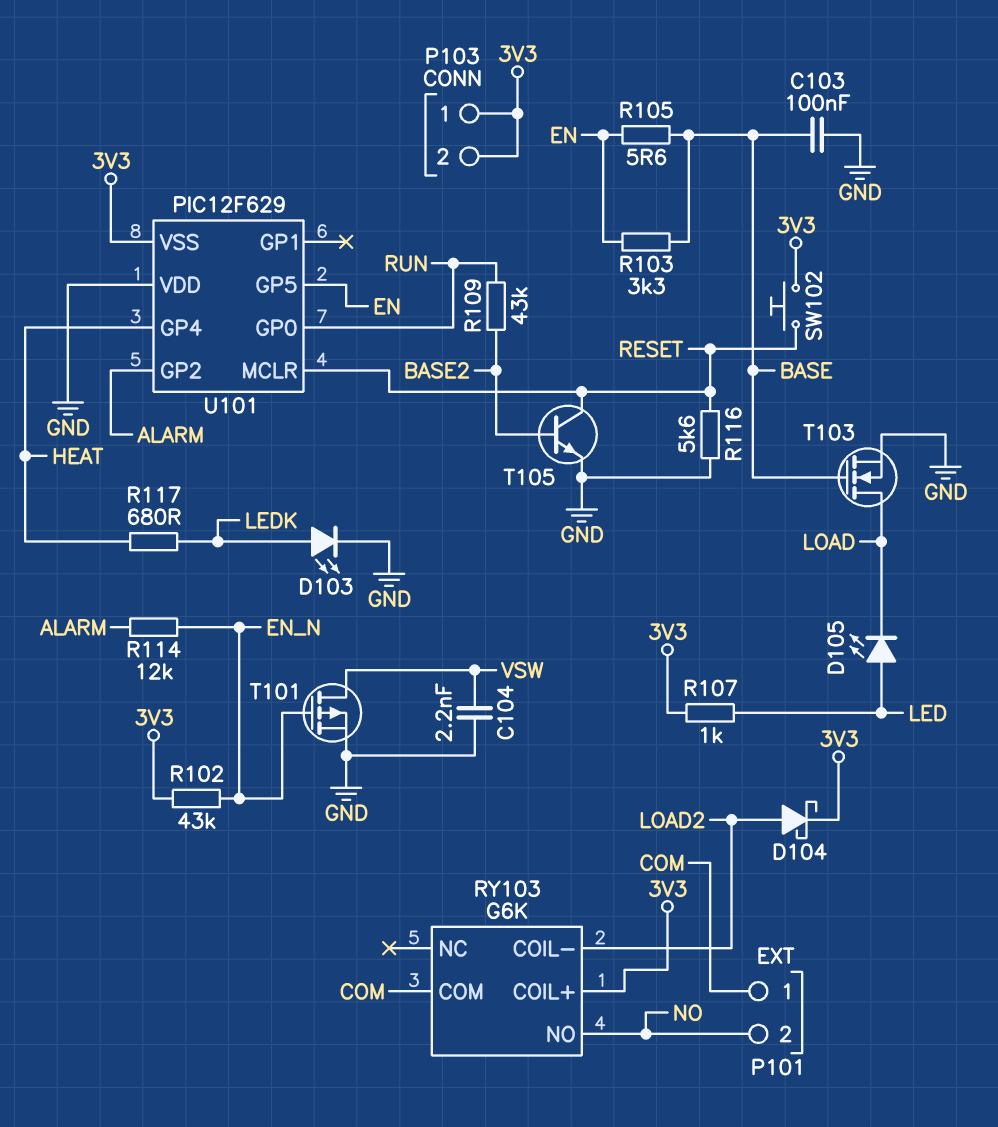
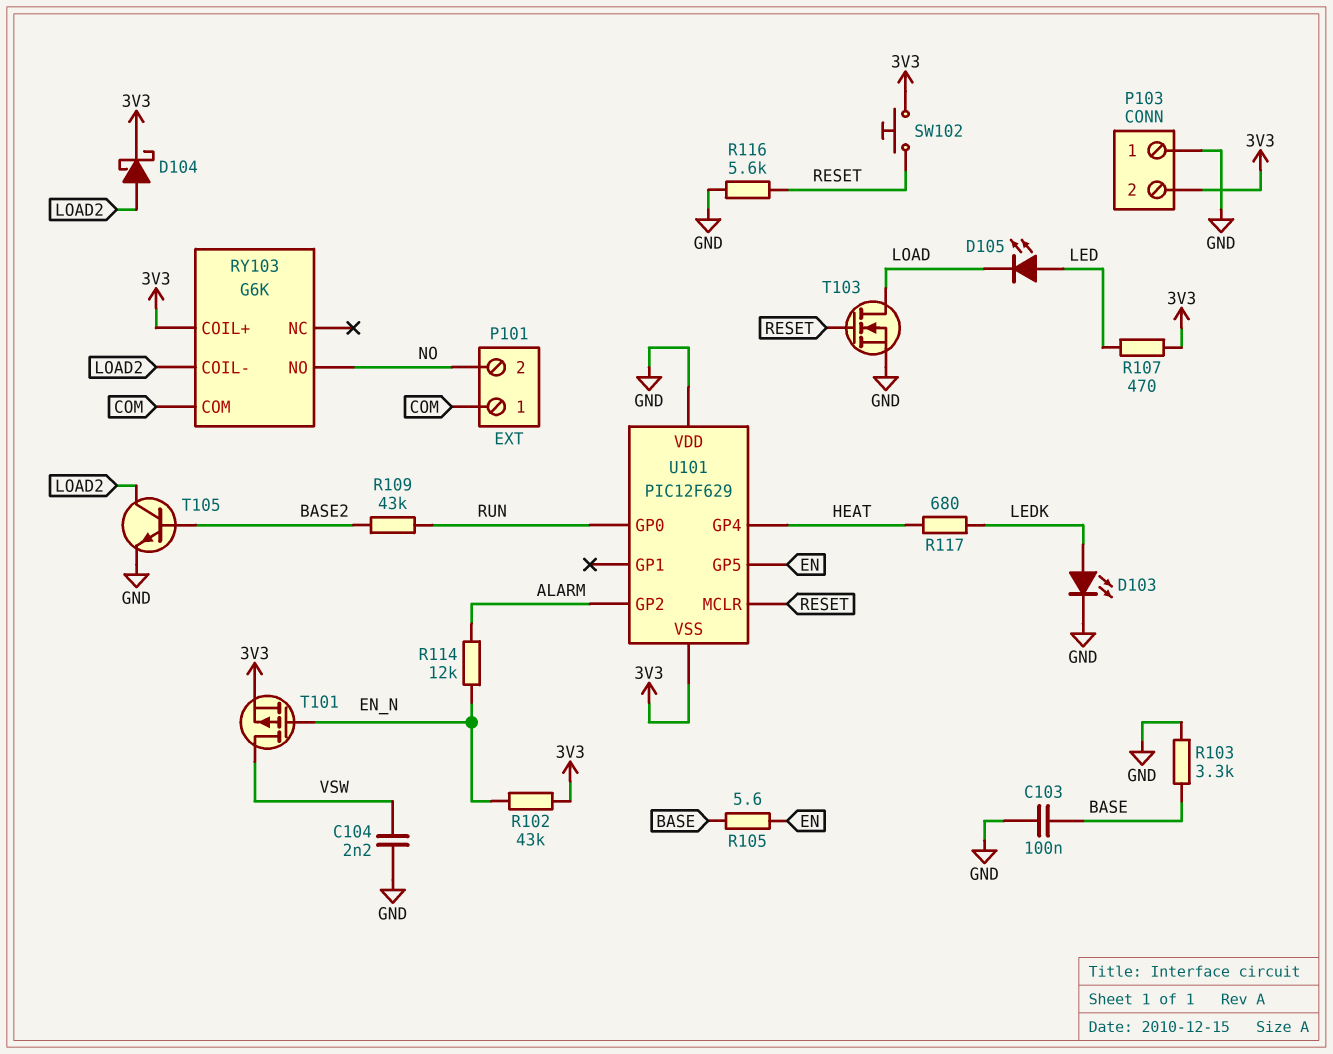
P103 pin 1: 3V3 -> GND
R103: 3.3k (BASE, EN) -> 3.3k (BASE, GND)
R107: 1k (3V3, LED) -> 470 (3V3, LED)
T101: PMOS (G EN_N, D VSW, S GND) -> PMOS (G EN_N, D VSW, S 3V3)
T103: NMOS (G BASE, D LOAD, S GND) -> NMOS (G RESET, D LOAD, S GND)
T105: NPN (B BASE2, C RESET, E GND) -> NPN (B BASE2, C LOAD2, E GND)

